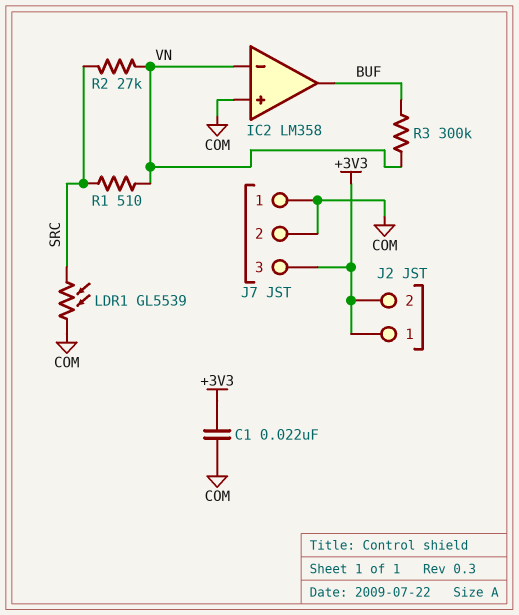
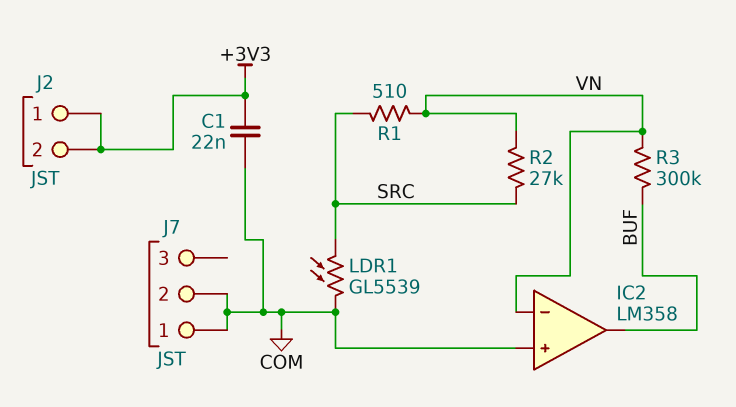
J7 pin 3: +3V3 -> none

